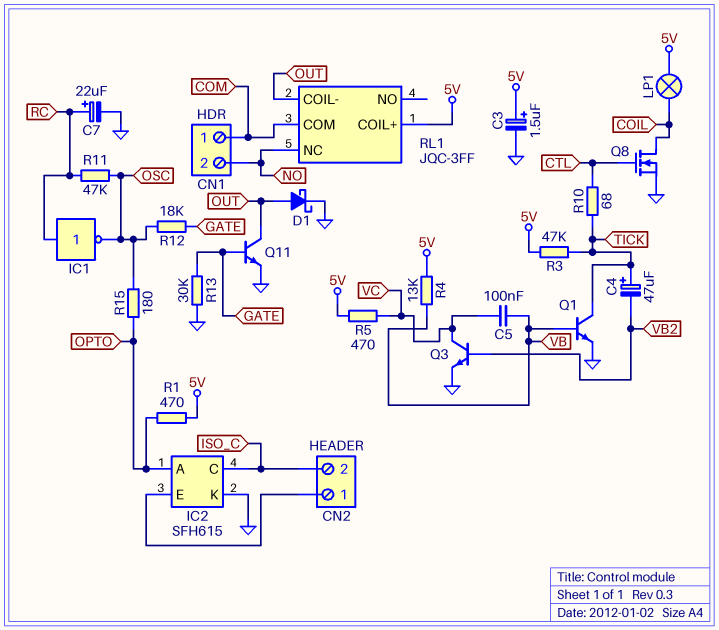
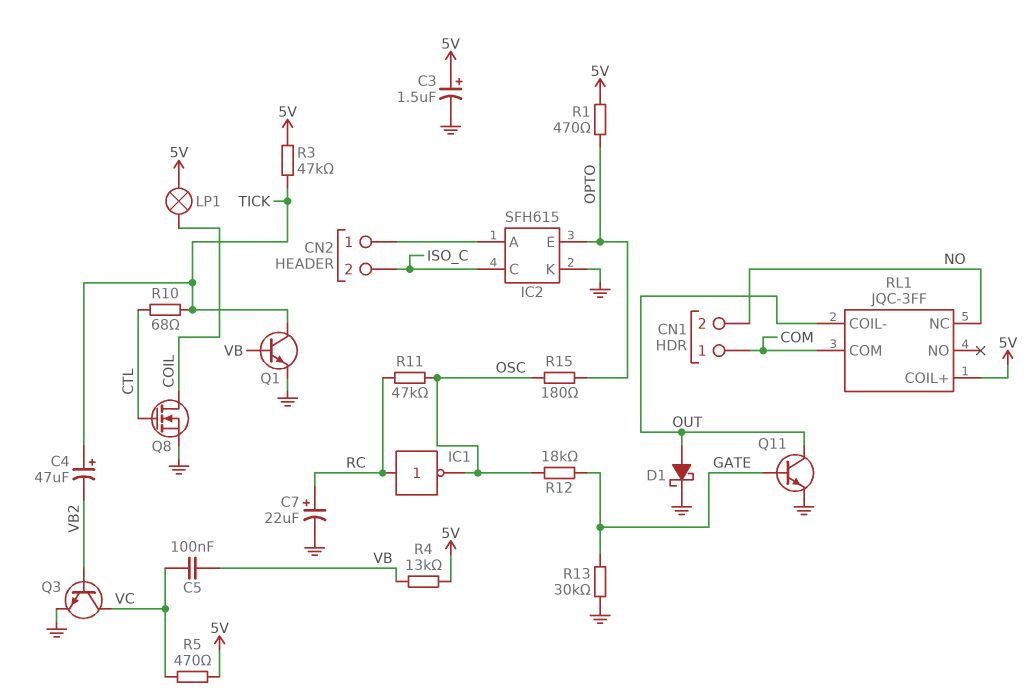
IC2 pin A: OPTO -> CN2/1
IC2 pin E: CN2/1 -> OPTO

